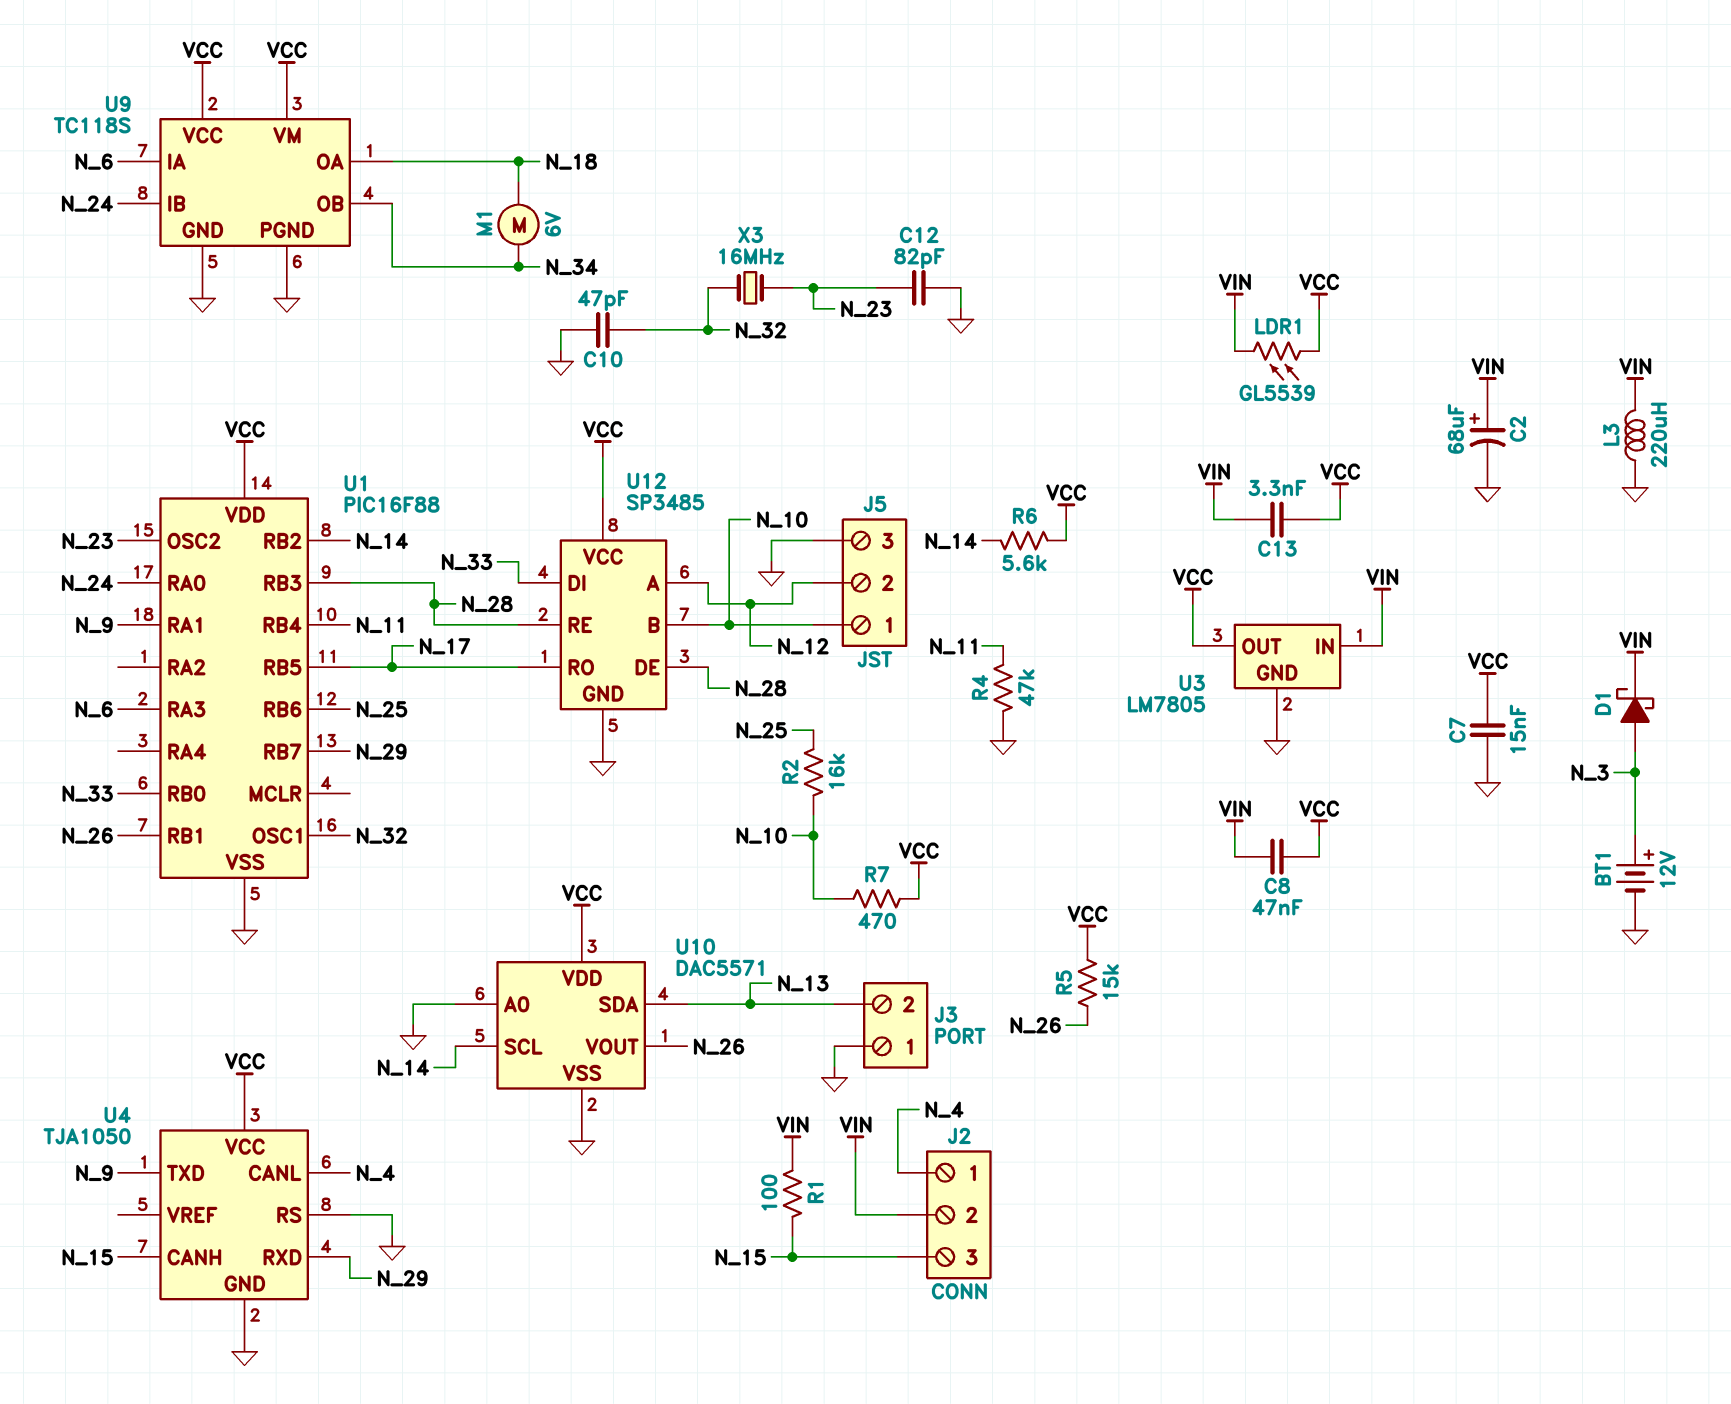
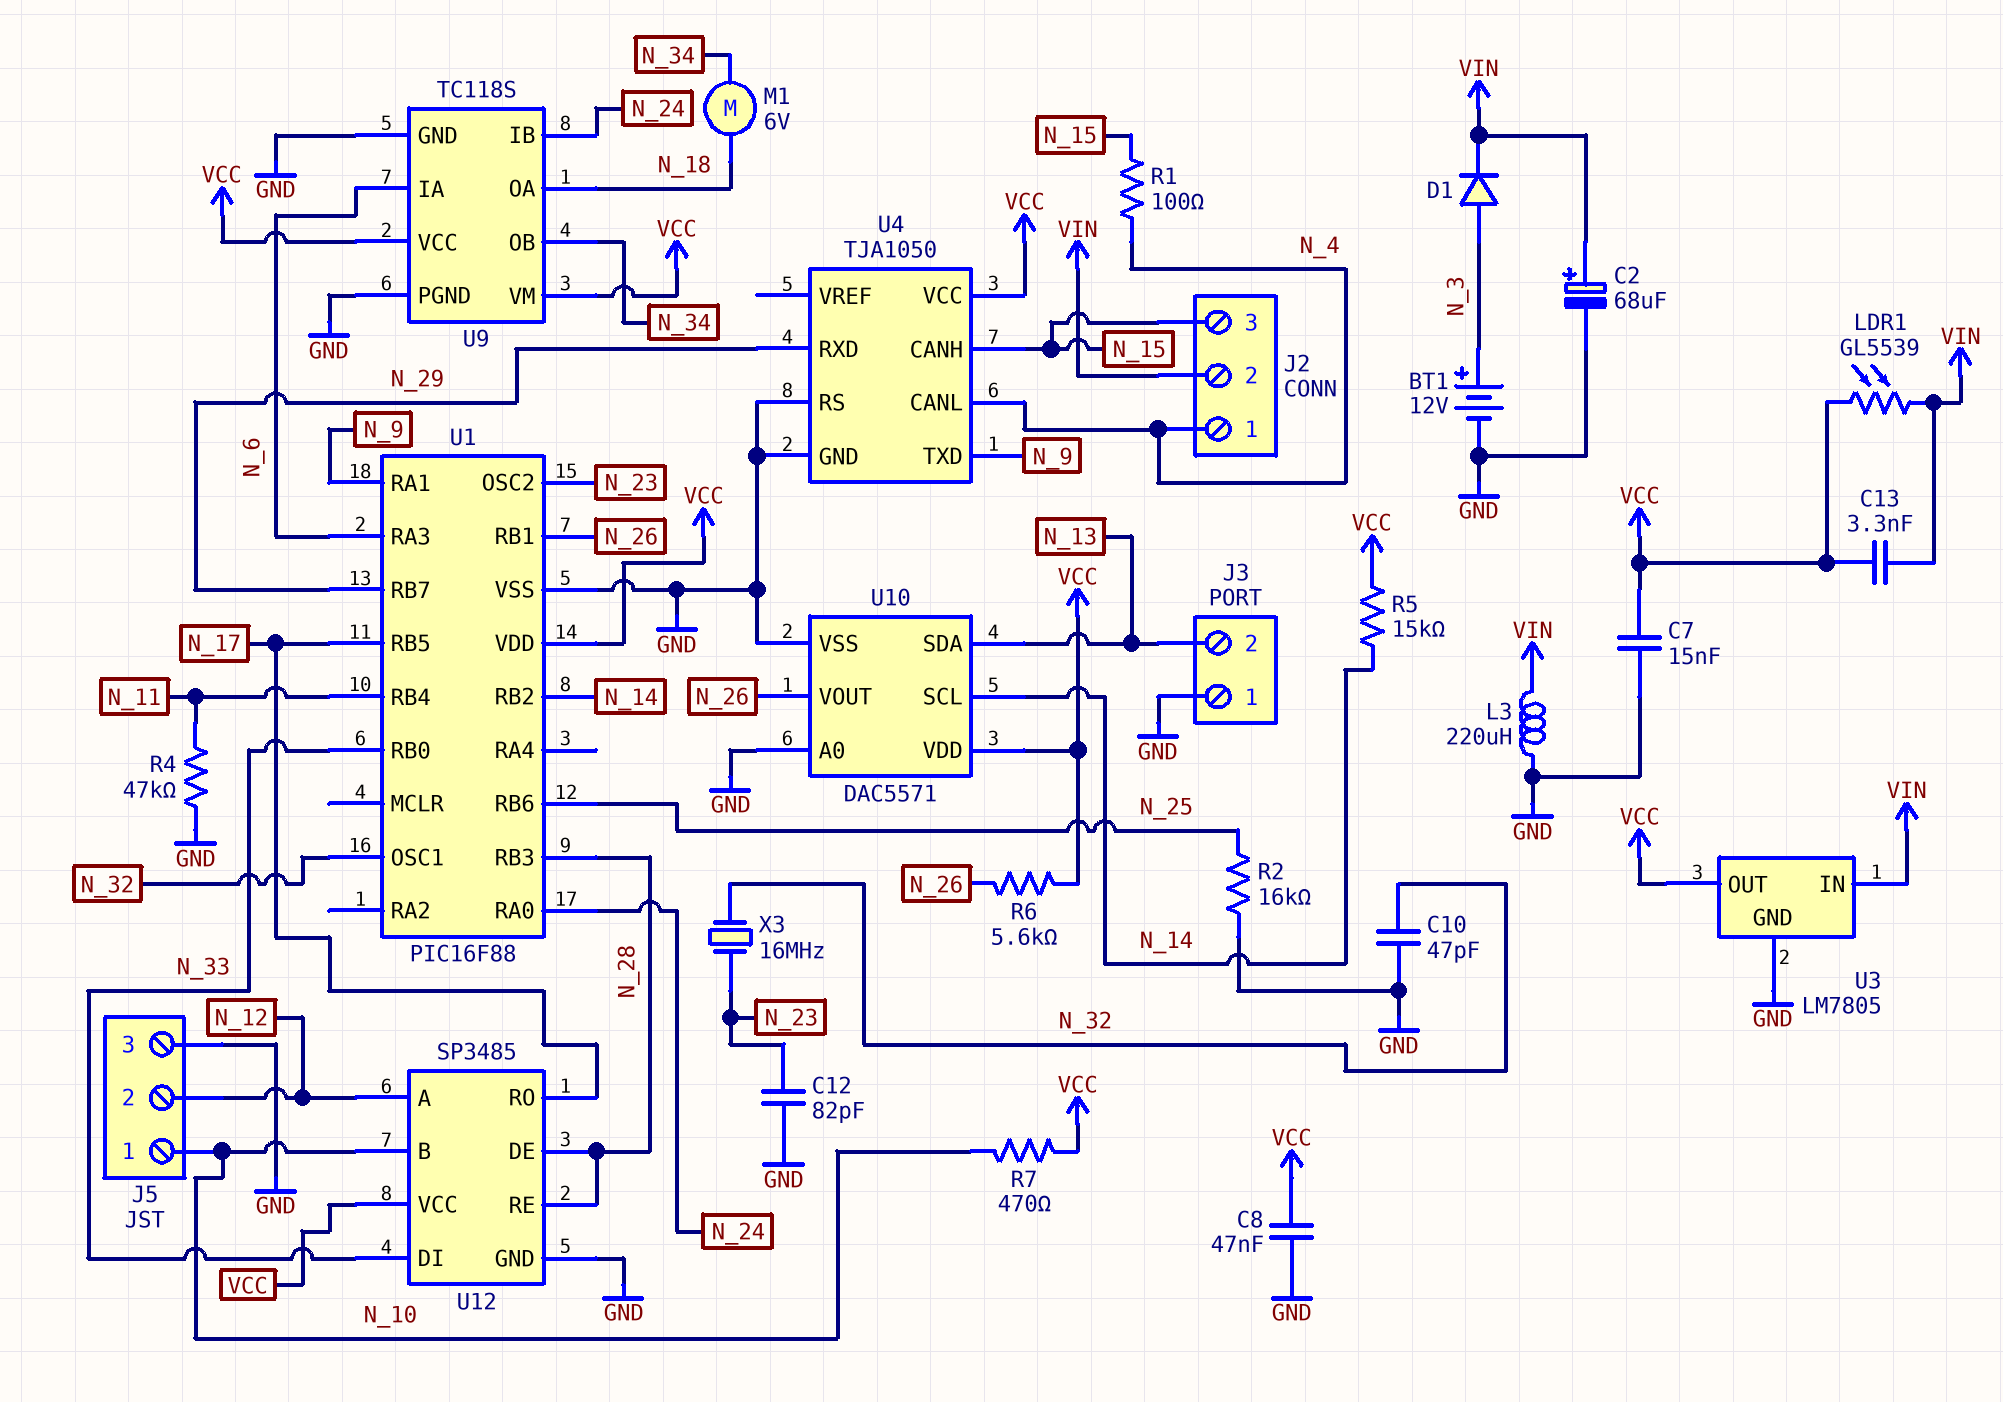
C8: 47nF (VCC, VIN) -> 47nF (GND, VCC)
D1: schottky (A N_3, K VIN) -> diode (A N_3, K VIN)
R1: 100 (N_15, VIN) -> 100 (N_4, N_15)
R2: 16k (N_10, N_25) -> 16k (GND, N_25)
R5: 15k (N_26, VCC) -> 15k (N_14, VCC)
R6: 5.6k (N_14, VCC) -> 5.6k (N_26, VCC)

